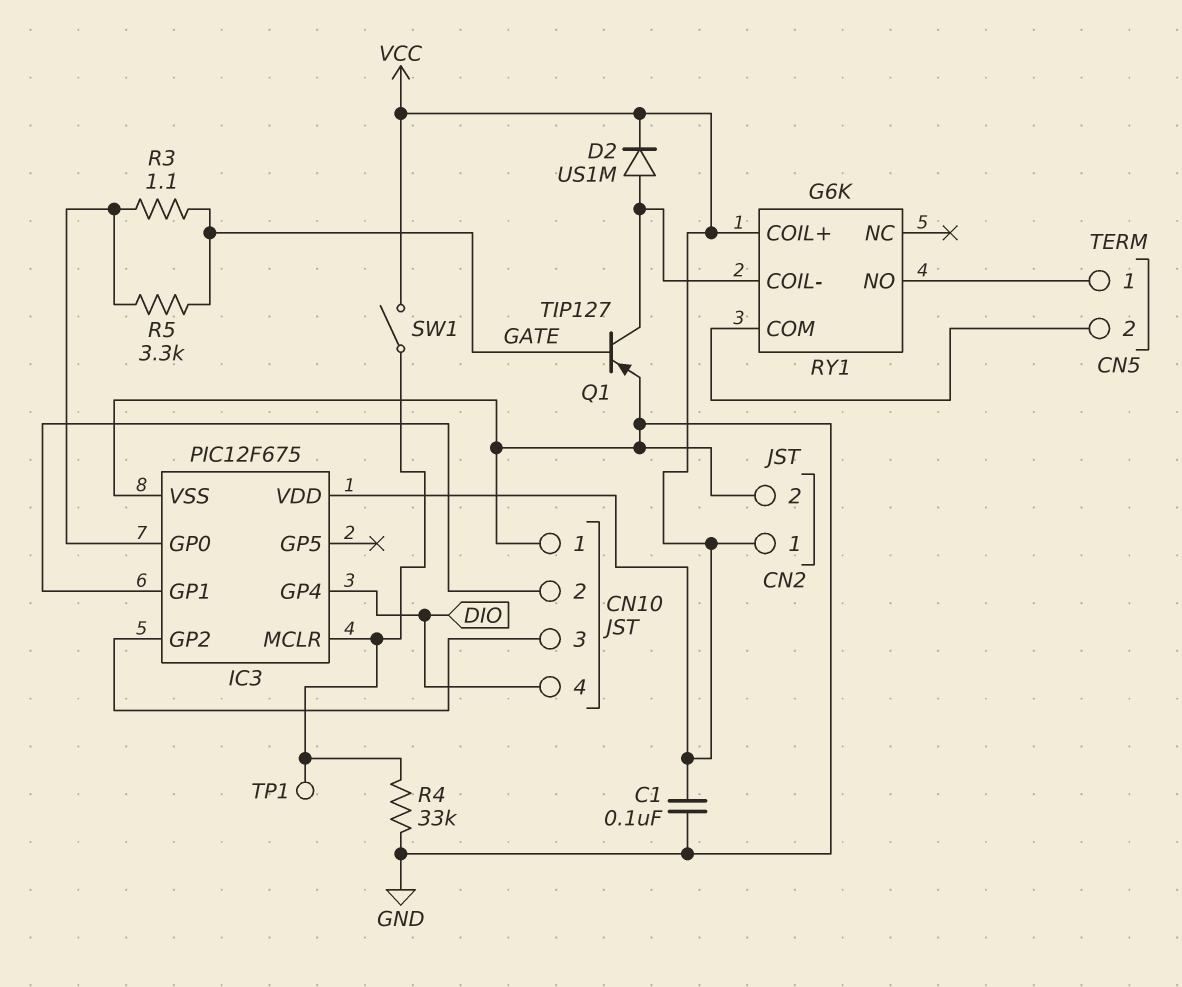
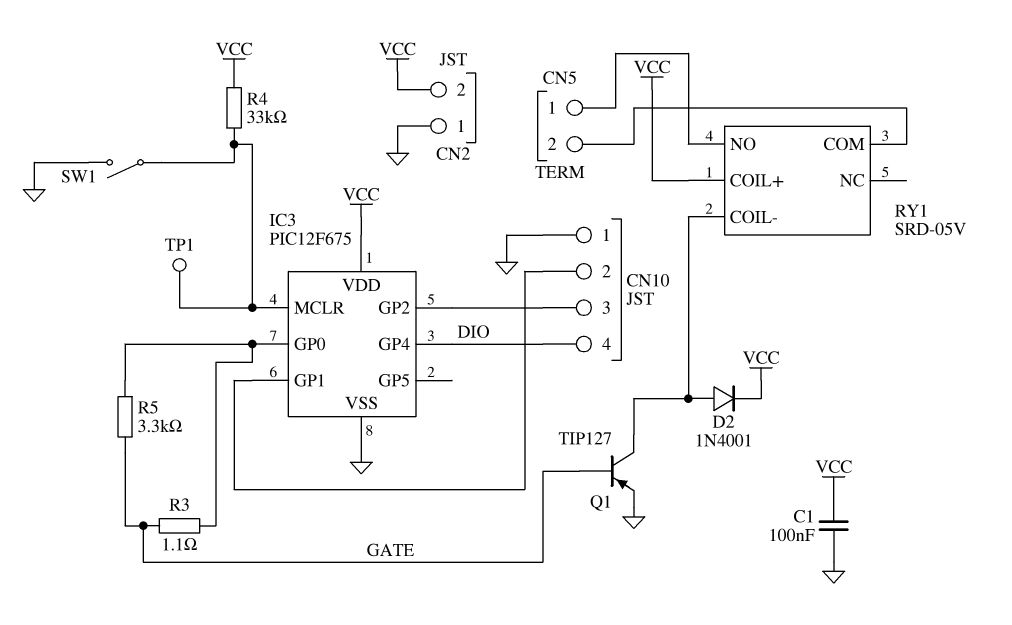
CN2 pin 1: VCC -> GND
CN2 pin 2: GND -> VCC
D2: diode US1M (A RY1/COIL-, K VCC) -> diode 1N4001 (A RY1/COIL-, K VCC)
R4: 33k (GND, IC3/MCLR) -> 33k (IC3/MCLR, VCC)
RY1: G6K -> SRD-05V
SW1: switch (IC3/MCLR, VCC) -> switch (GND, IC3/MCLR)

